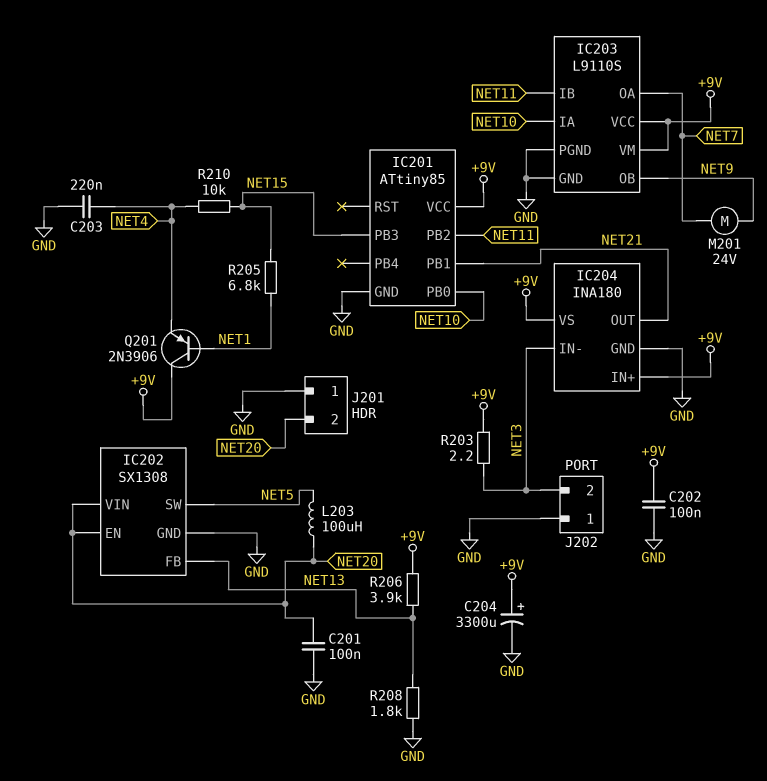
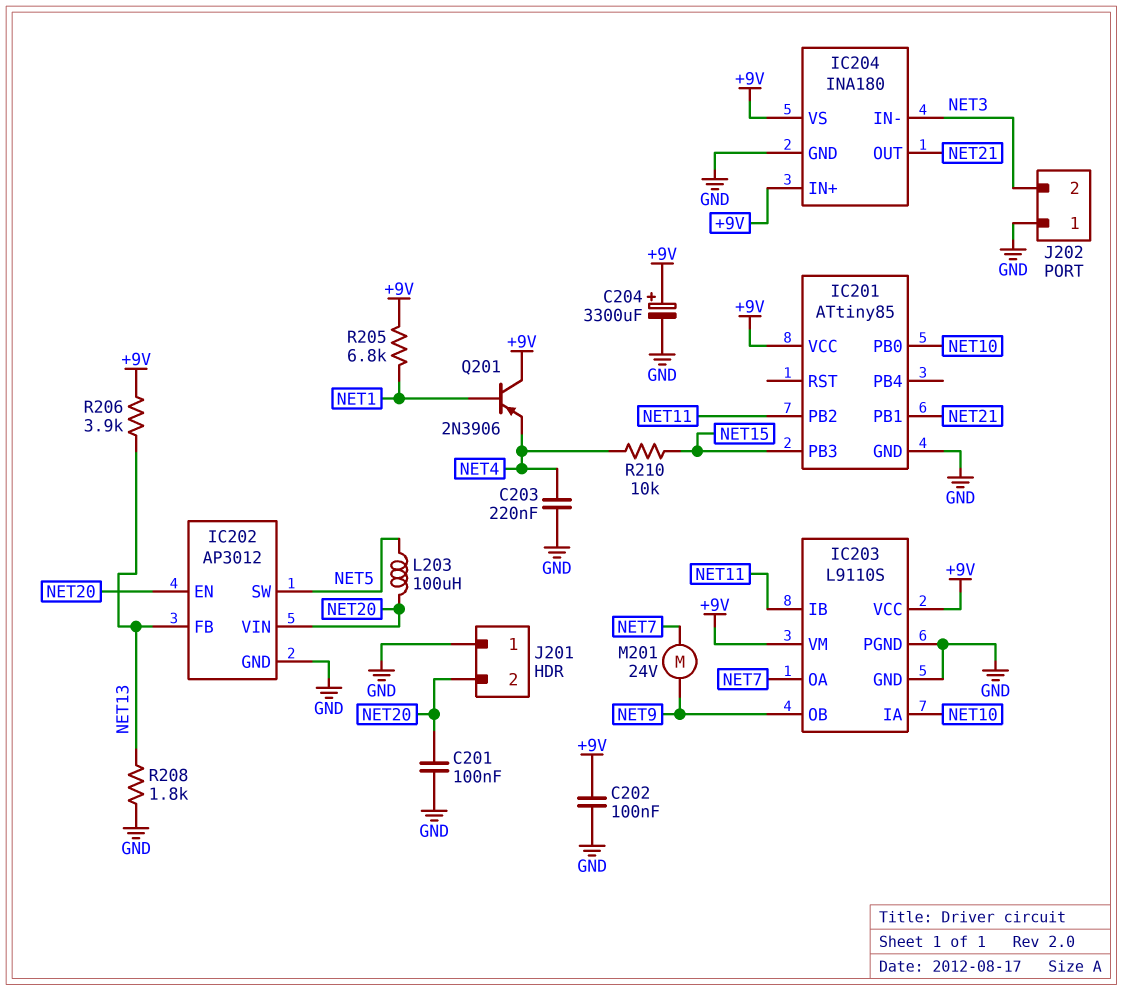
IC202: SX1308 -> AP3012
R203: 2.2 (+9V, NET3) -> none
R205: 6.8k (NET1, NET15) -> 6.8k (+9V, NET1)

